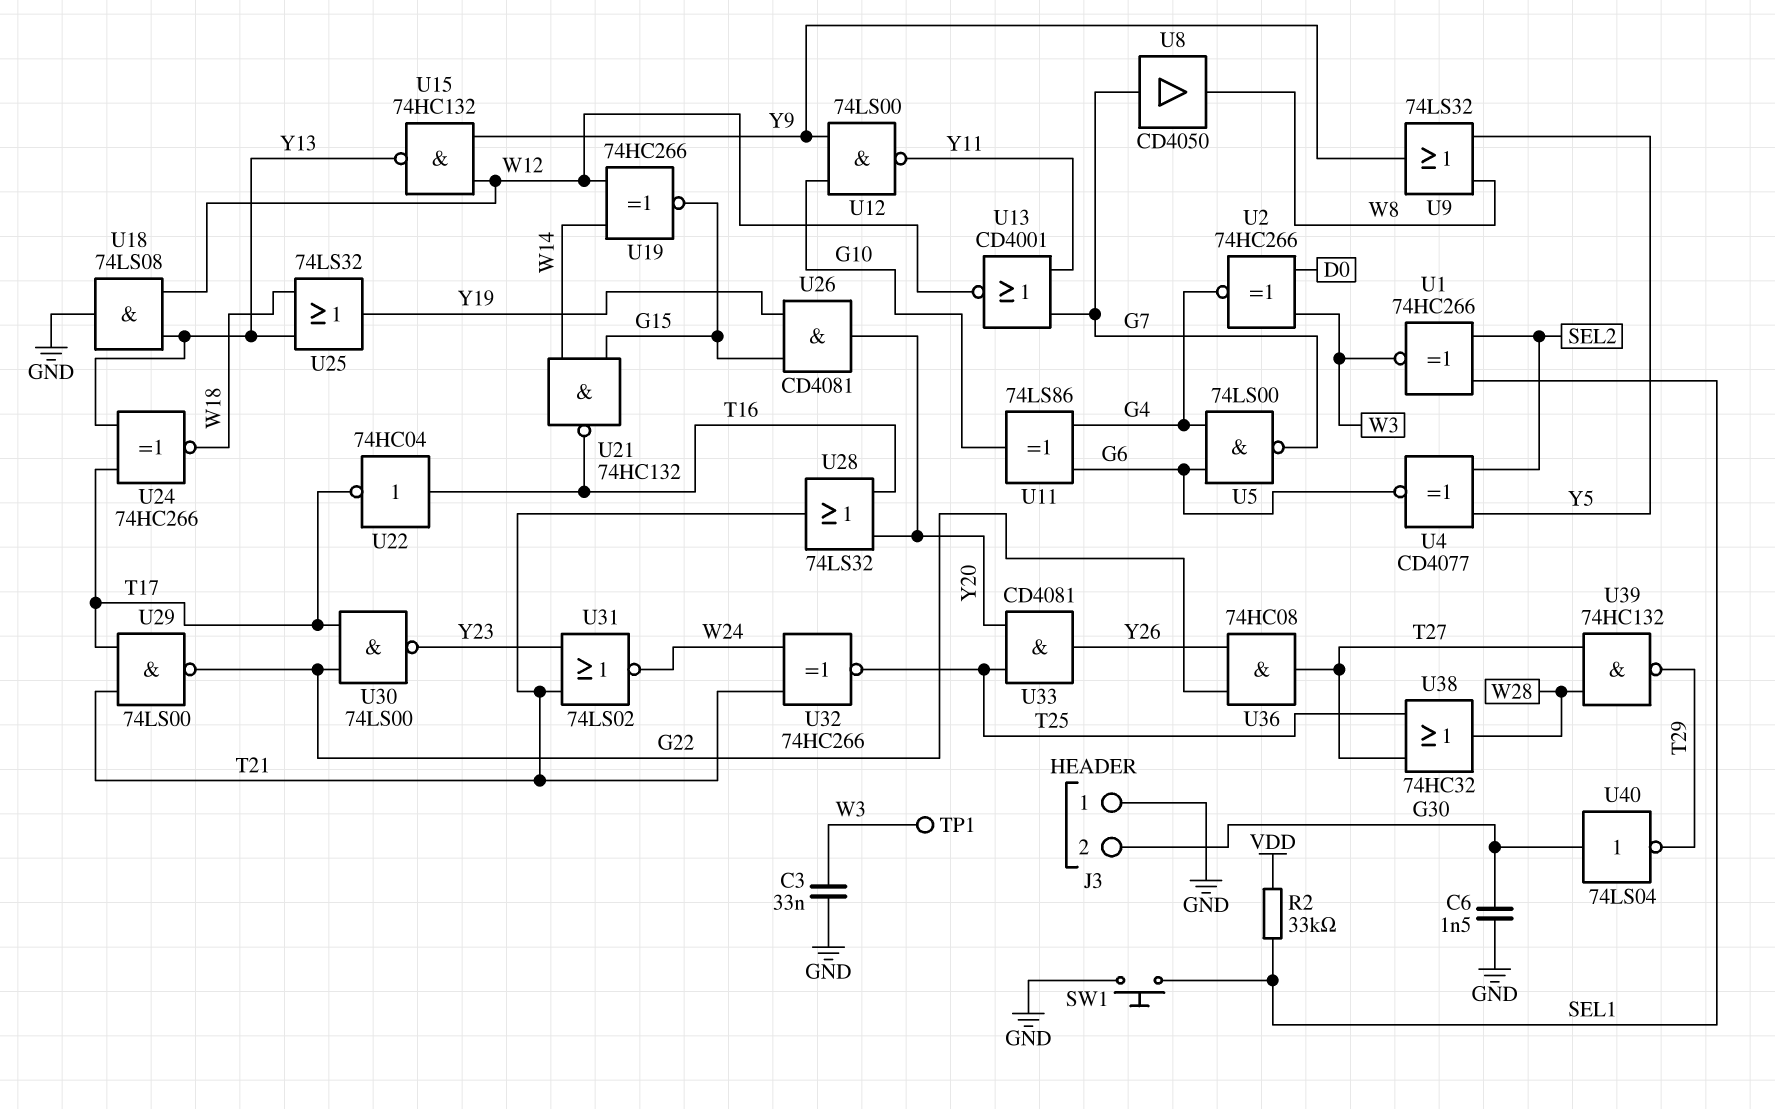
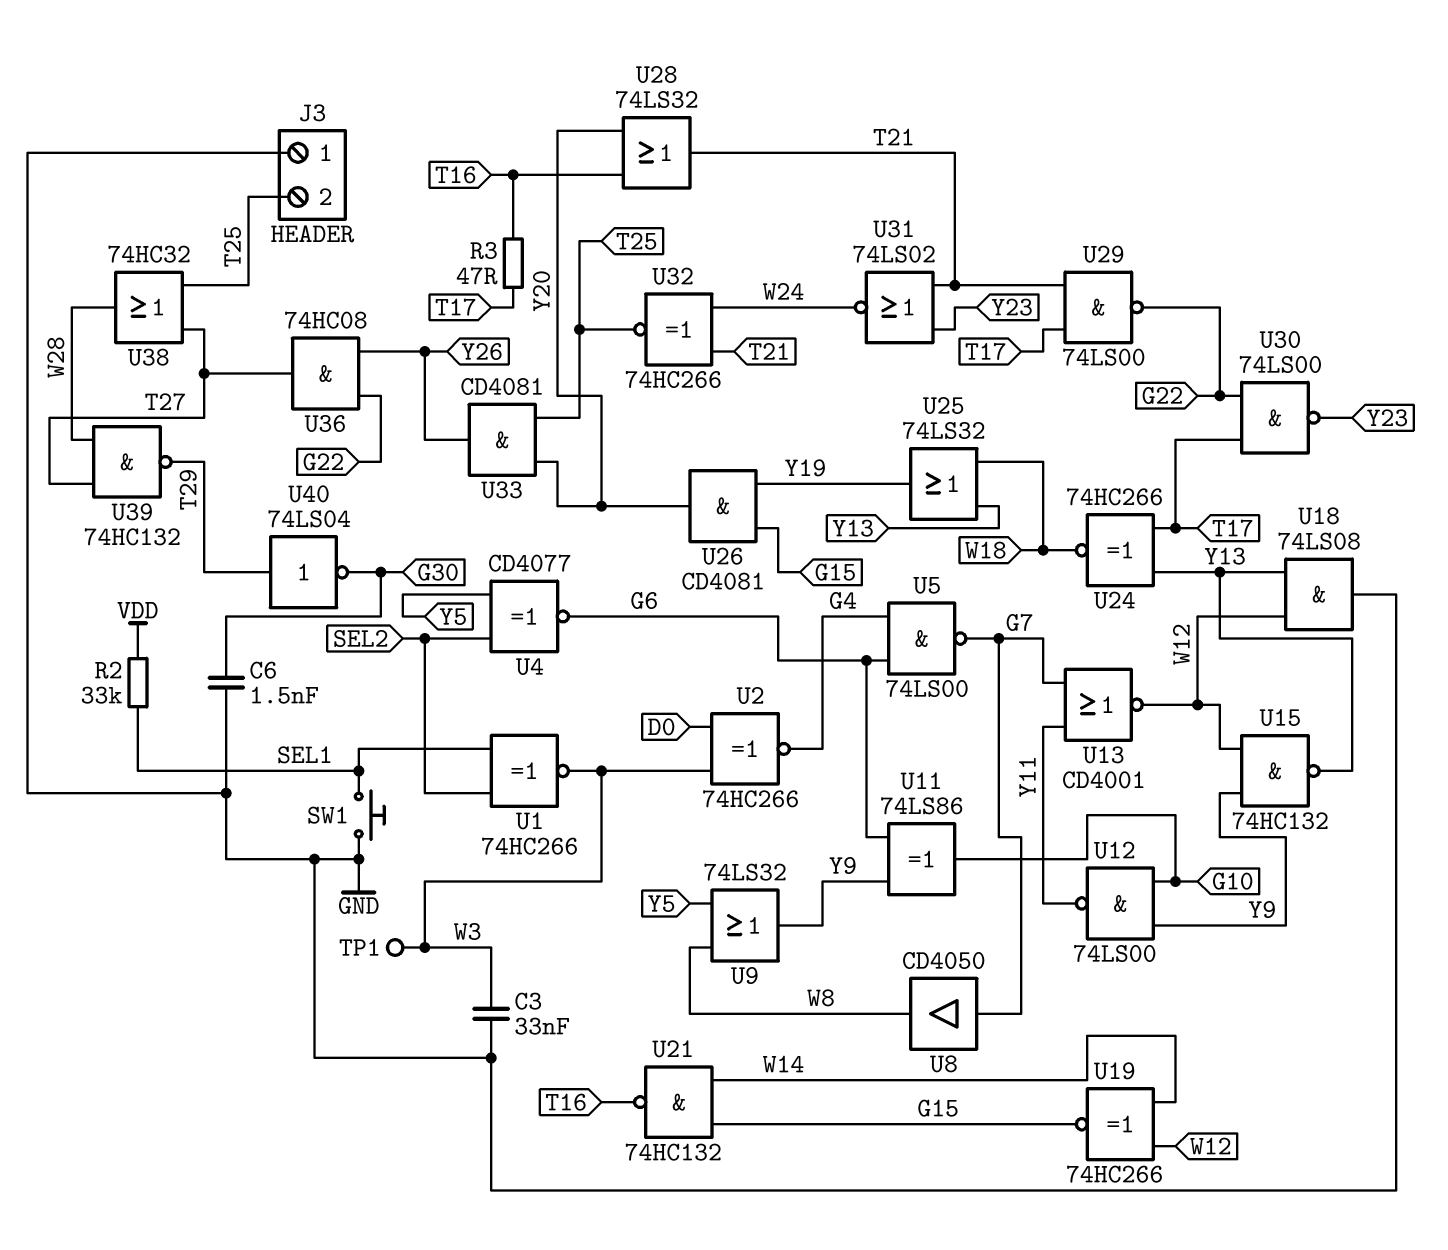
J3 pin 2: G30 -> T25
R3: none -> 47 (T16, T17)
U11: XOR 74LS86 (in G4, in G6, out G10) -> XOR 74LS86 (in G6, in Y9, out G10)
U22: NOT 74HC04 (in T16, out T17) -> none
U40: NOT 74LS04 (in G30, out T29) -> NOT 74LS04 (in T29, out G30)

